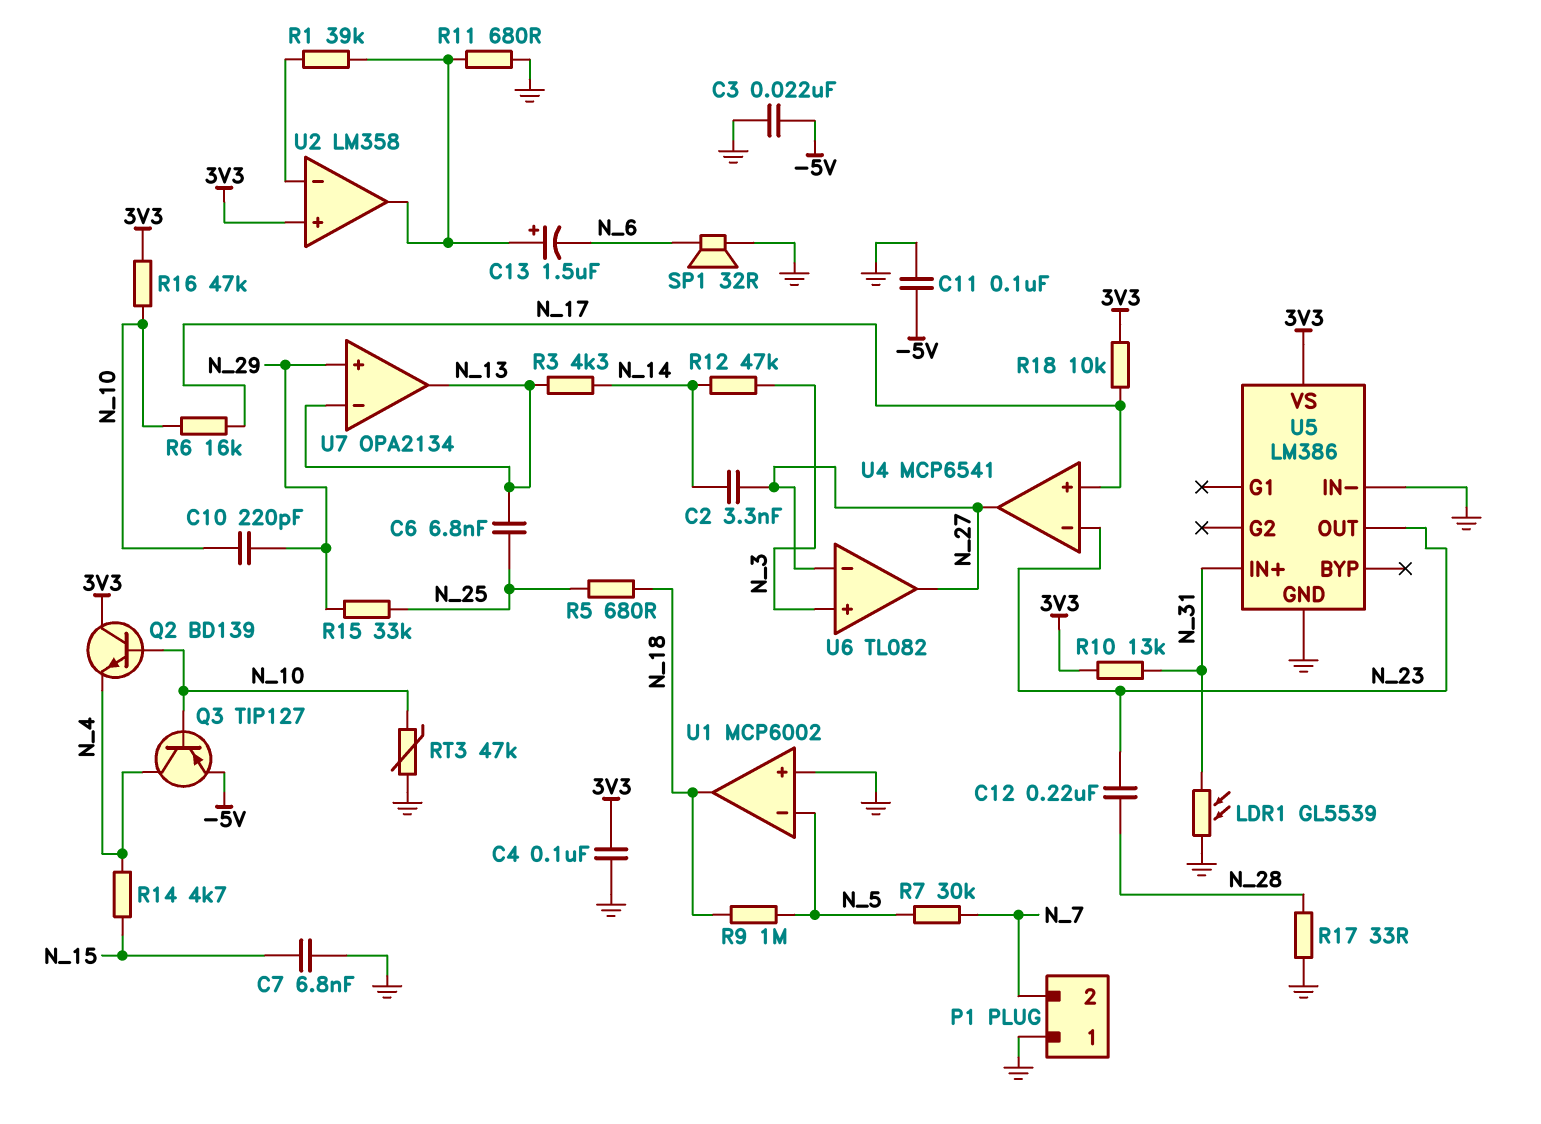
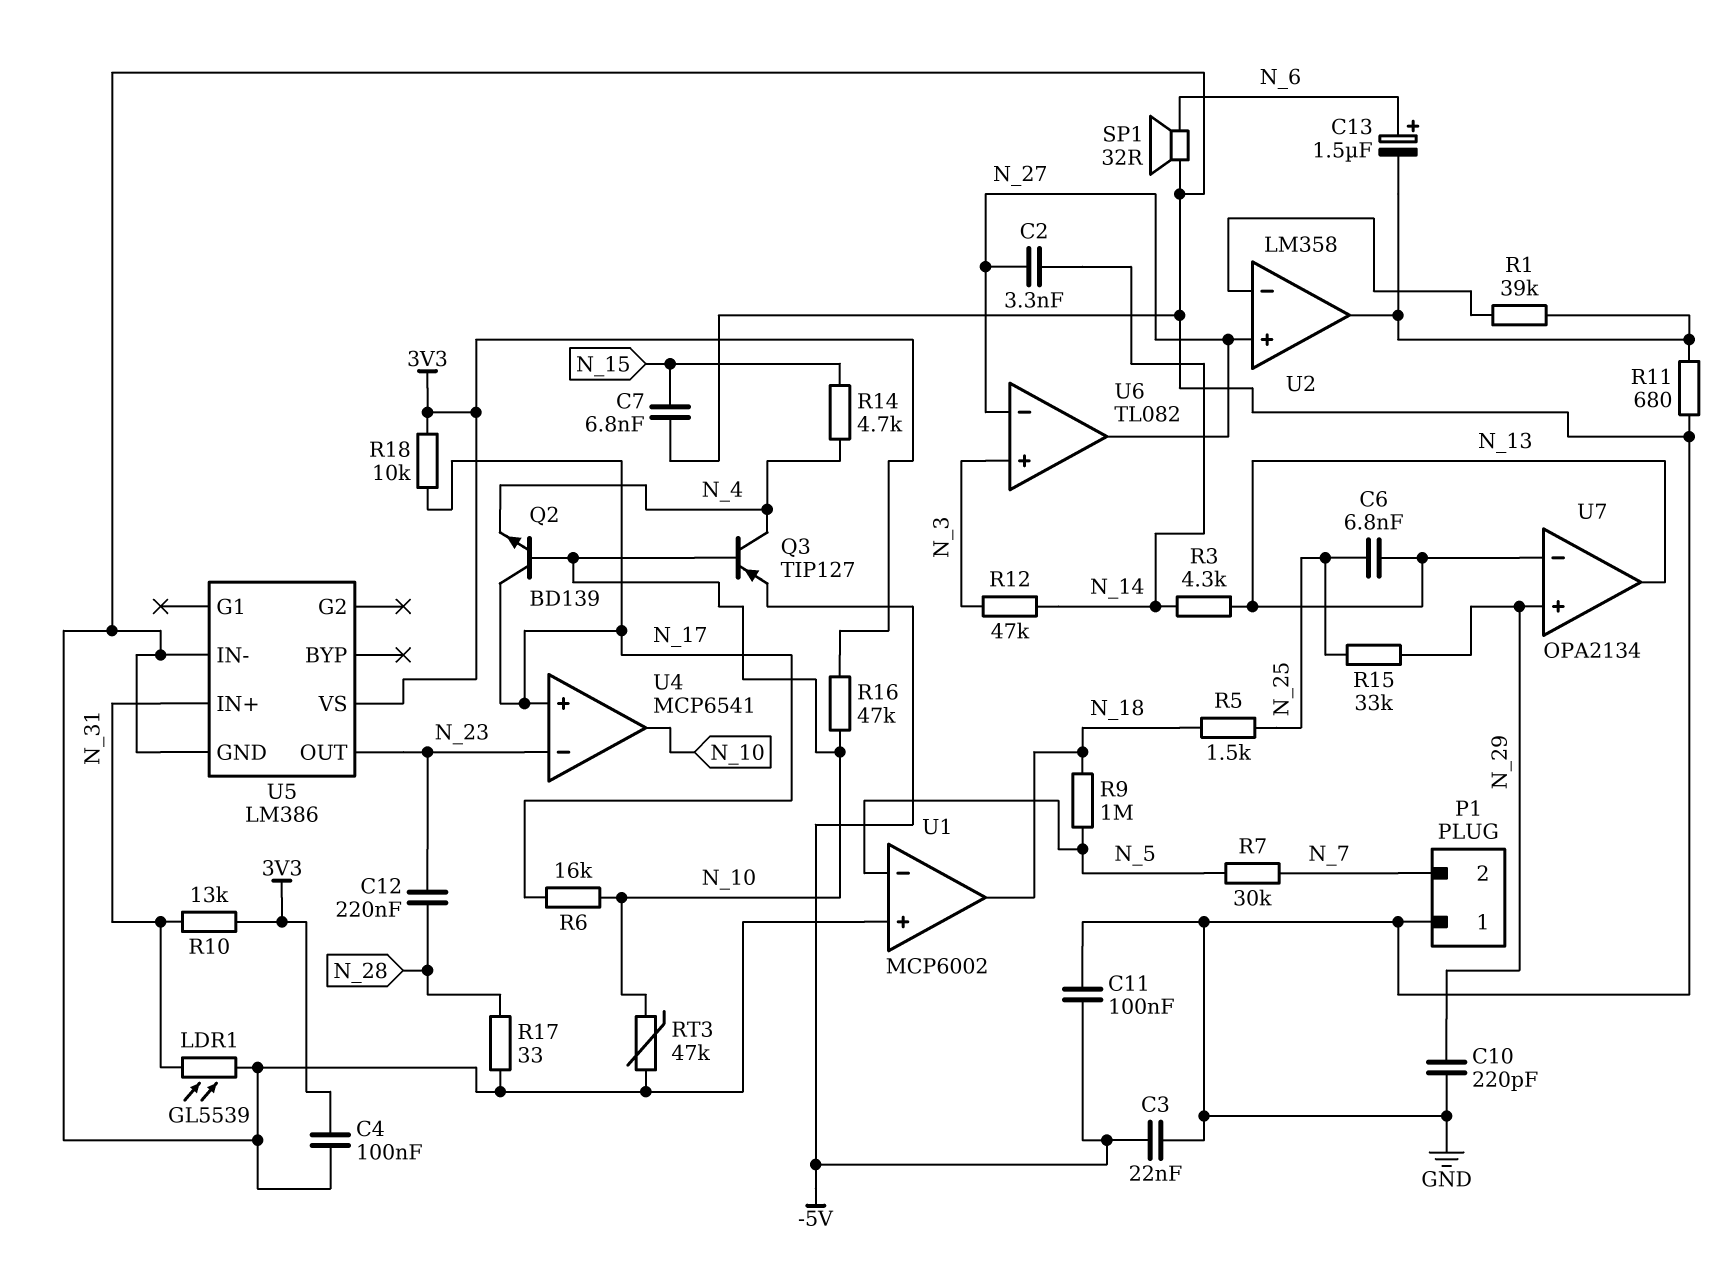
C10: 220pF (N_10, N_29) -> 220pF (GND, N_29)
C13: 1.5uF (plus U2/out, minus N_6) -> 1.5uF (plus N_6, minus U2/out)
Q2: NPN BD139 (B N_10, C 3V3, E N_4) -> NPN BD139 (B N_10, C N_17, E N_4)
R5: 680 (N_18, N_25) -> 1.5k (N_18, N_25)
U2 pin in+: 3V3 -> N_27
U4 pin out: N_27 -> N_10

